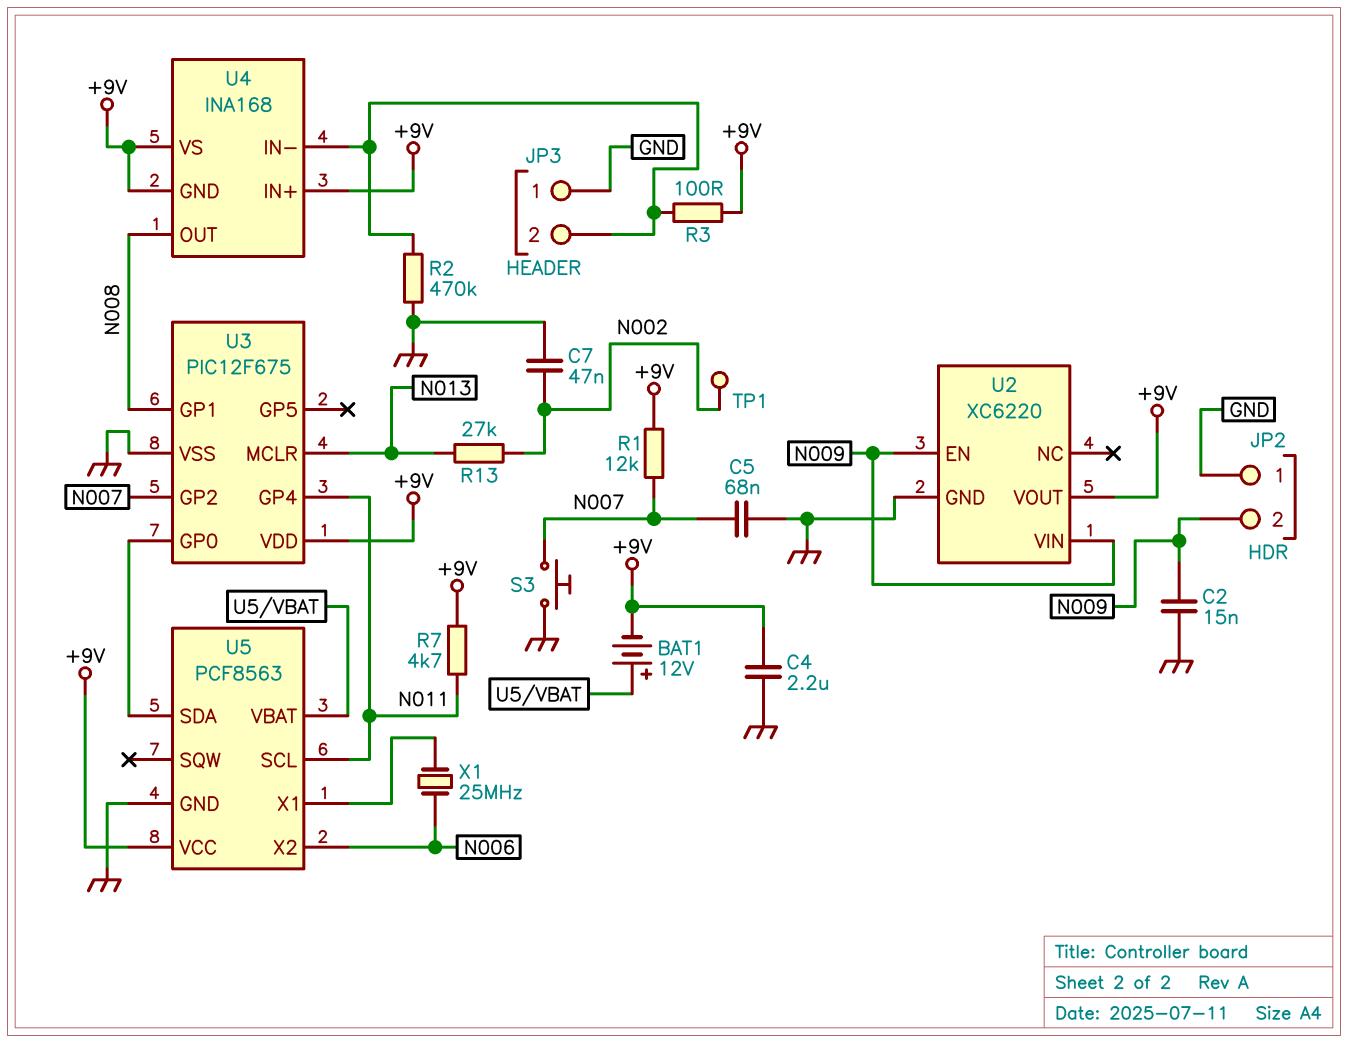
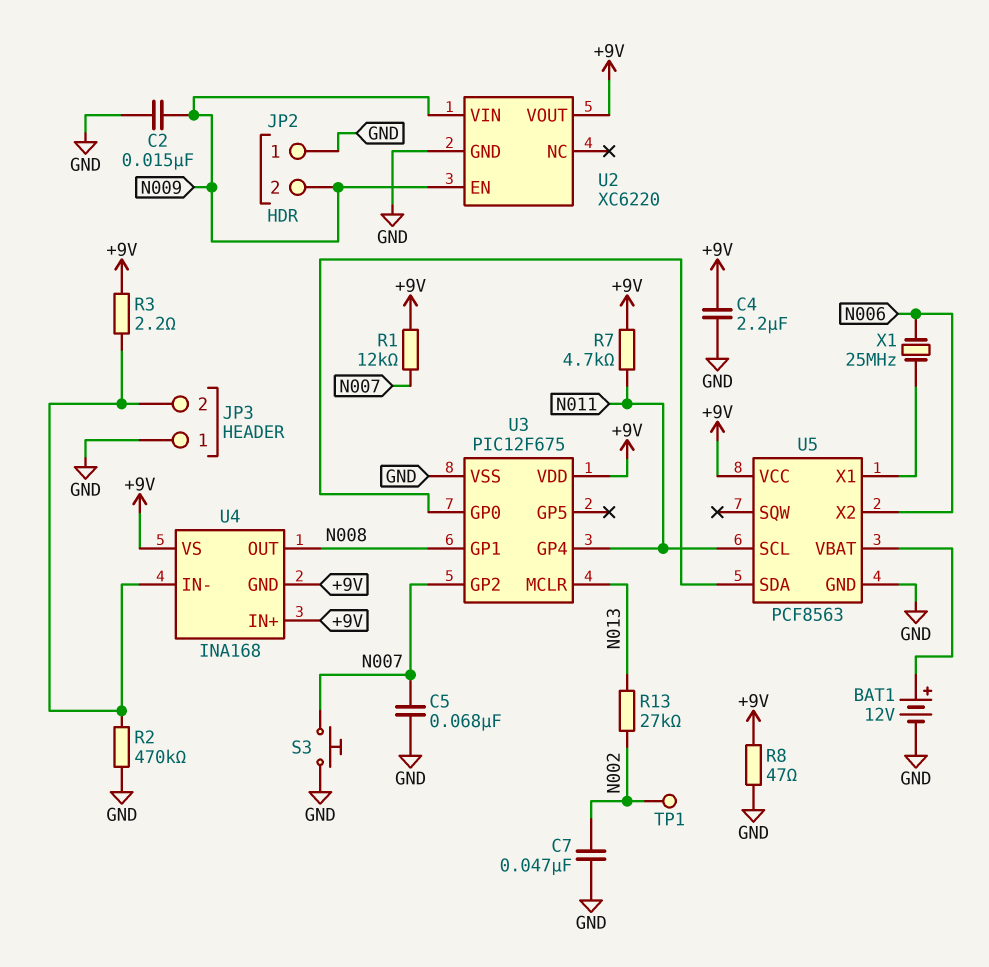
BAT1: 12V (plus U5/VBAT, minus +9V) -> 12V (plus U5/VBAT, minus GND)
R3: 100 (+9V, JP3/2) -> 2.2 (+9V, JP3/2)
R8: none -> 47 (+9V, GND)

